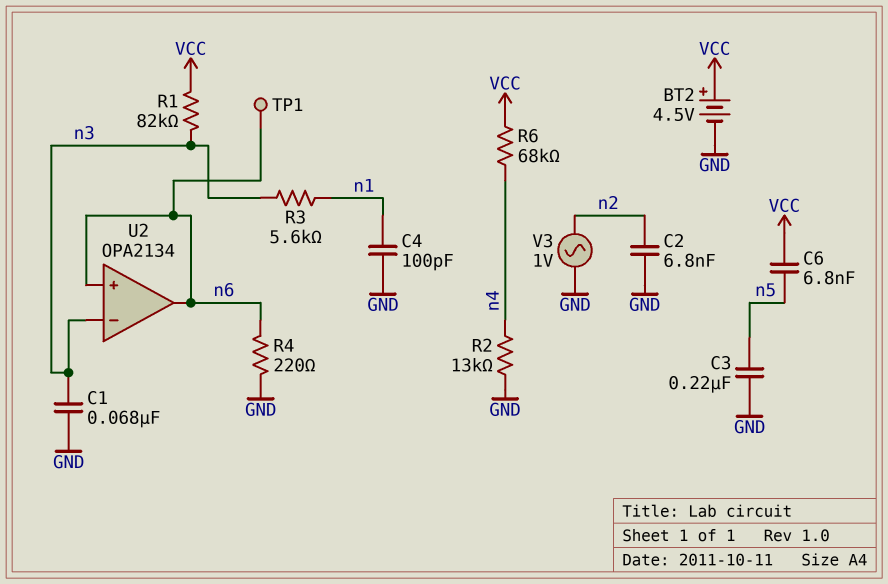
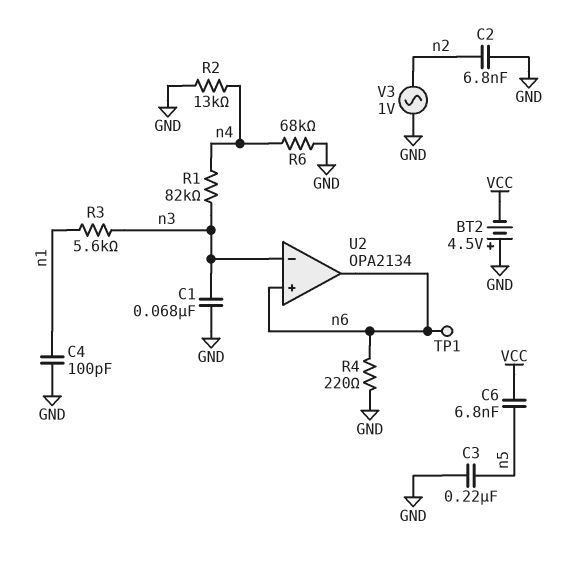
BT2: 4.5V (plus VCC, minus GND) -> 4.5V (plus GND, minus VCC)
R1: 82k (VCC, n3) -> 82k (n3, n4)
R6: 68k (VCC, n4) -> 68k (GND, n4)

